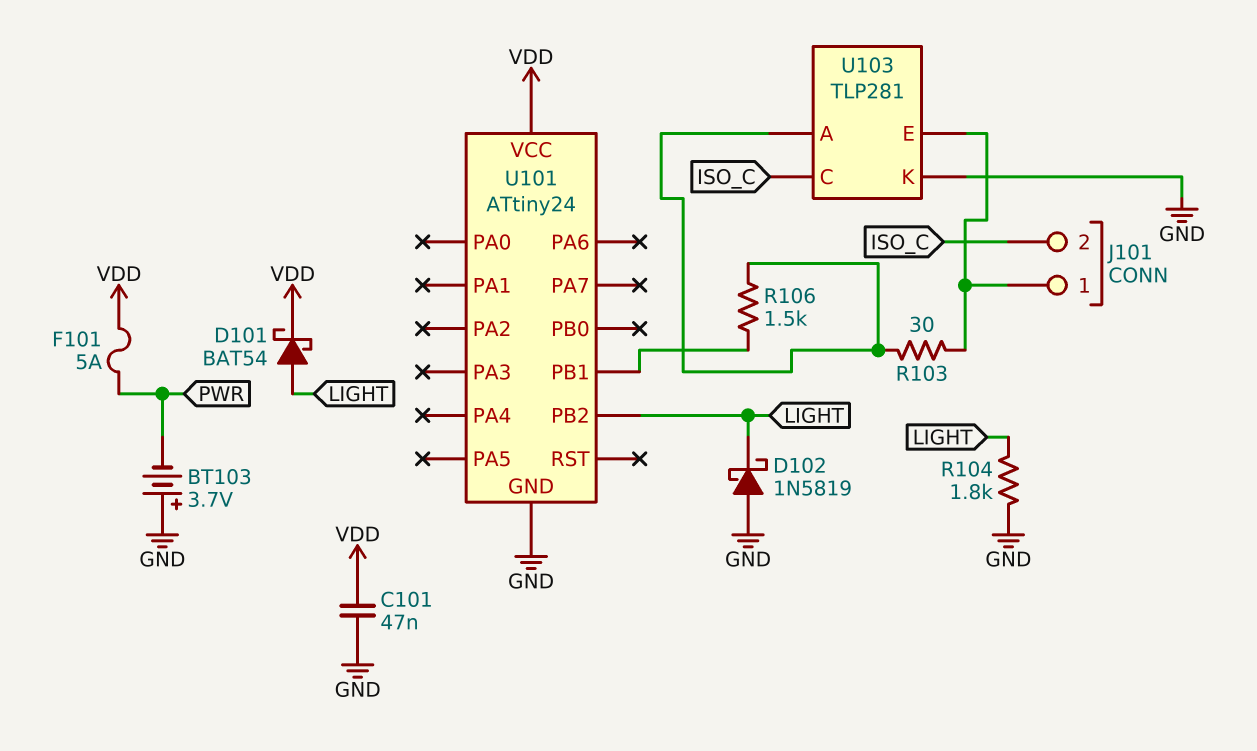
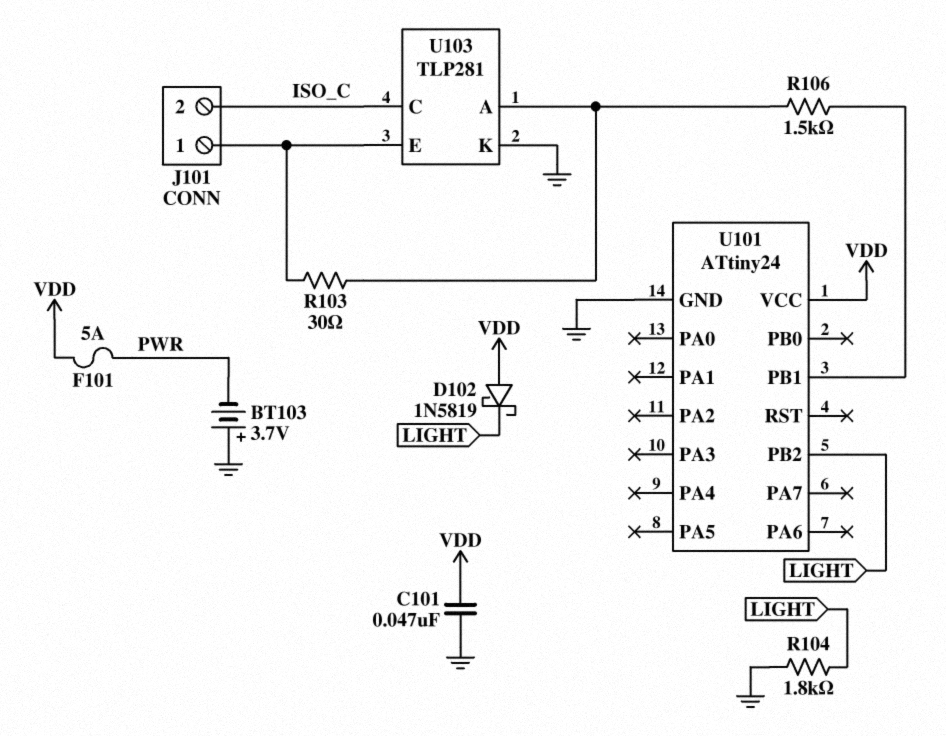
D101: schottky BAT54 (A LIGHT, K VDD) -> none
D102: schottky 1N5819 (A GND, K LIGHT) -> schottky 1N5819 (A VDD, K LIGHT)

